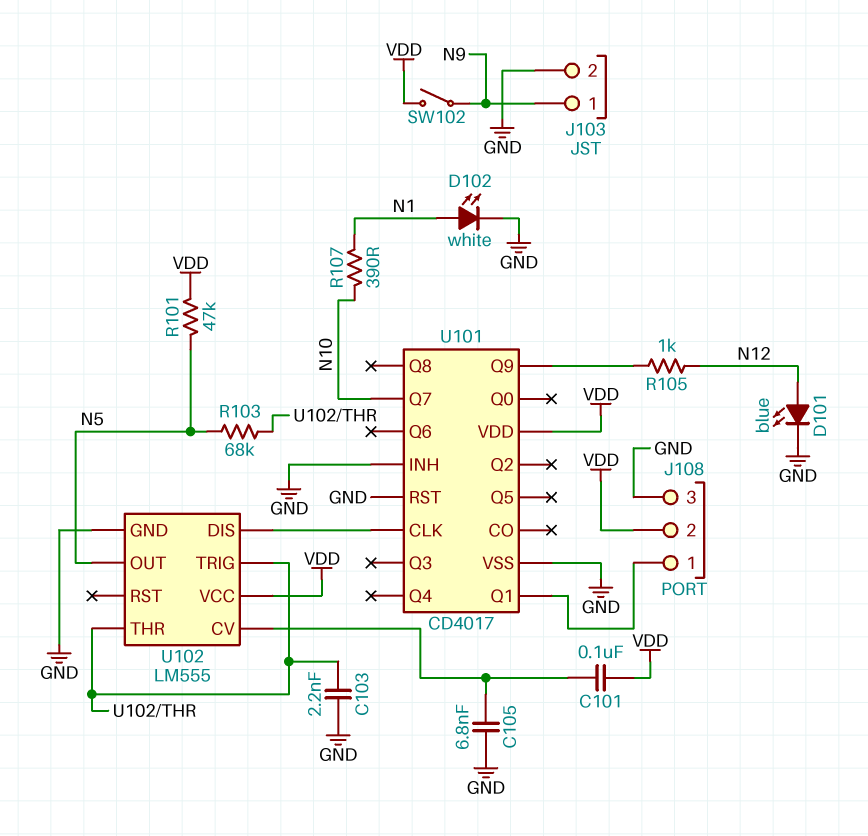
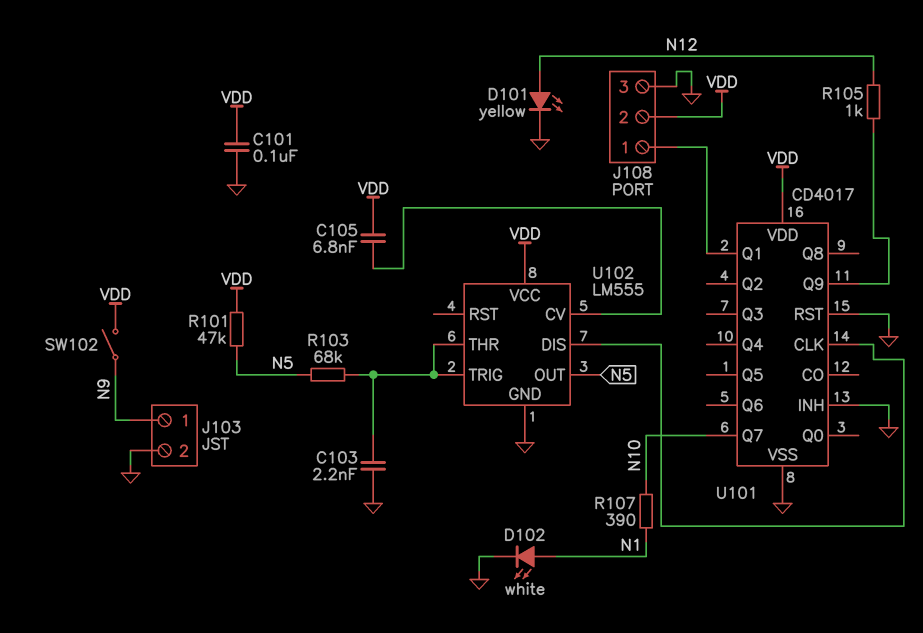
C101: 100nF (U102/CV, VDD) -> 100nF (GND, VDD)
C105: 6.8nF (GND, U102/CV) -> 6.8nF (U102/CV, VDD)
D101: LED blue (A N12, K GND) -> LED yellow (A N12, K GND)

